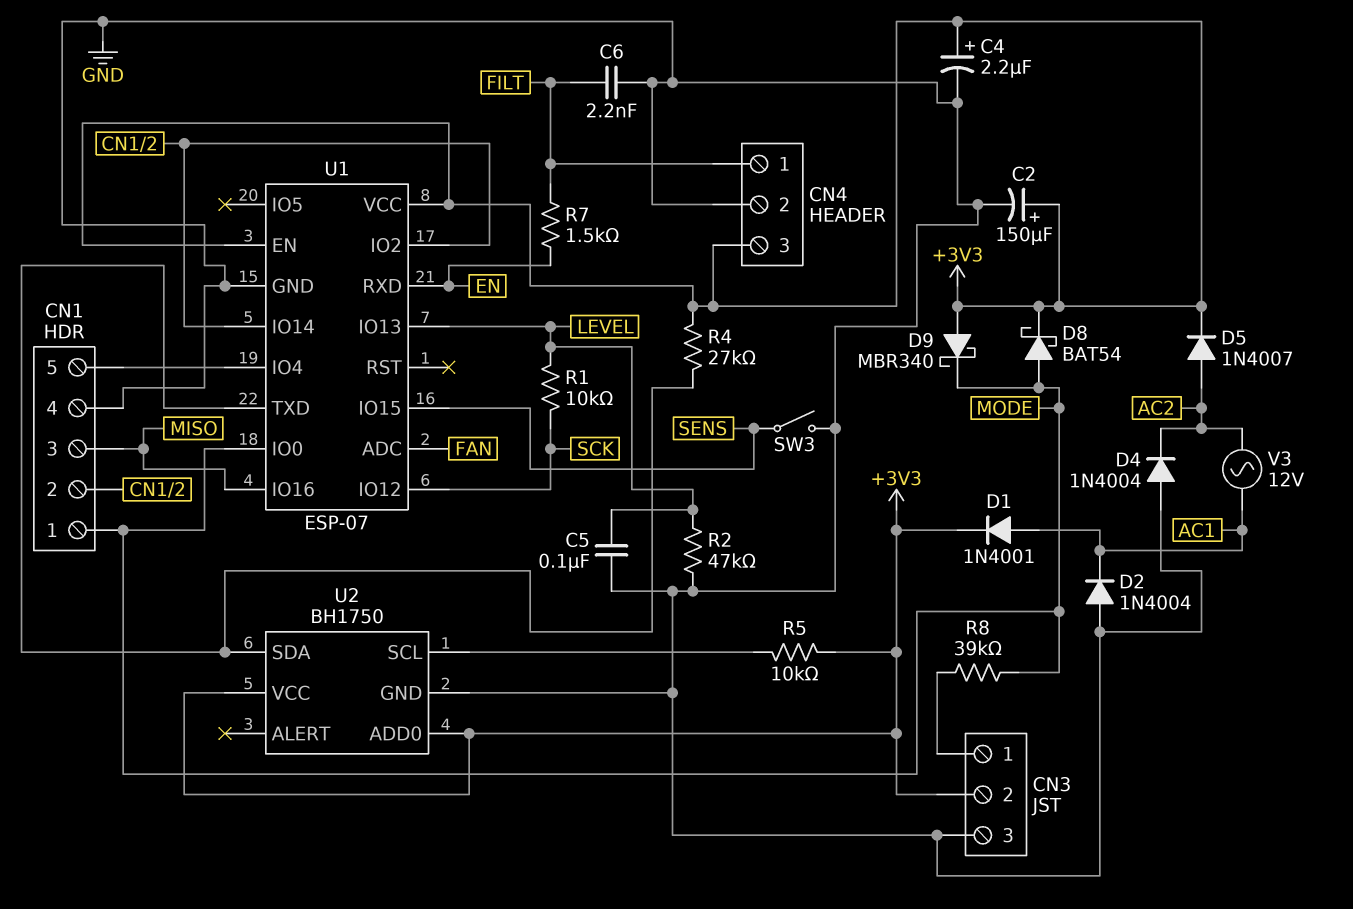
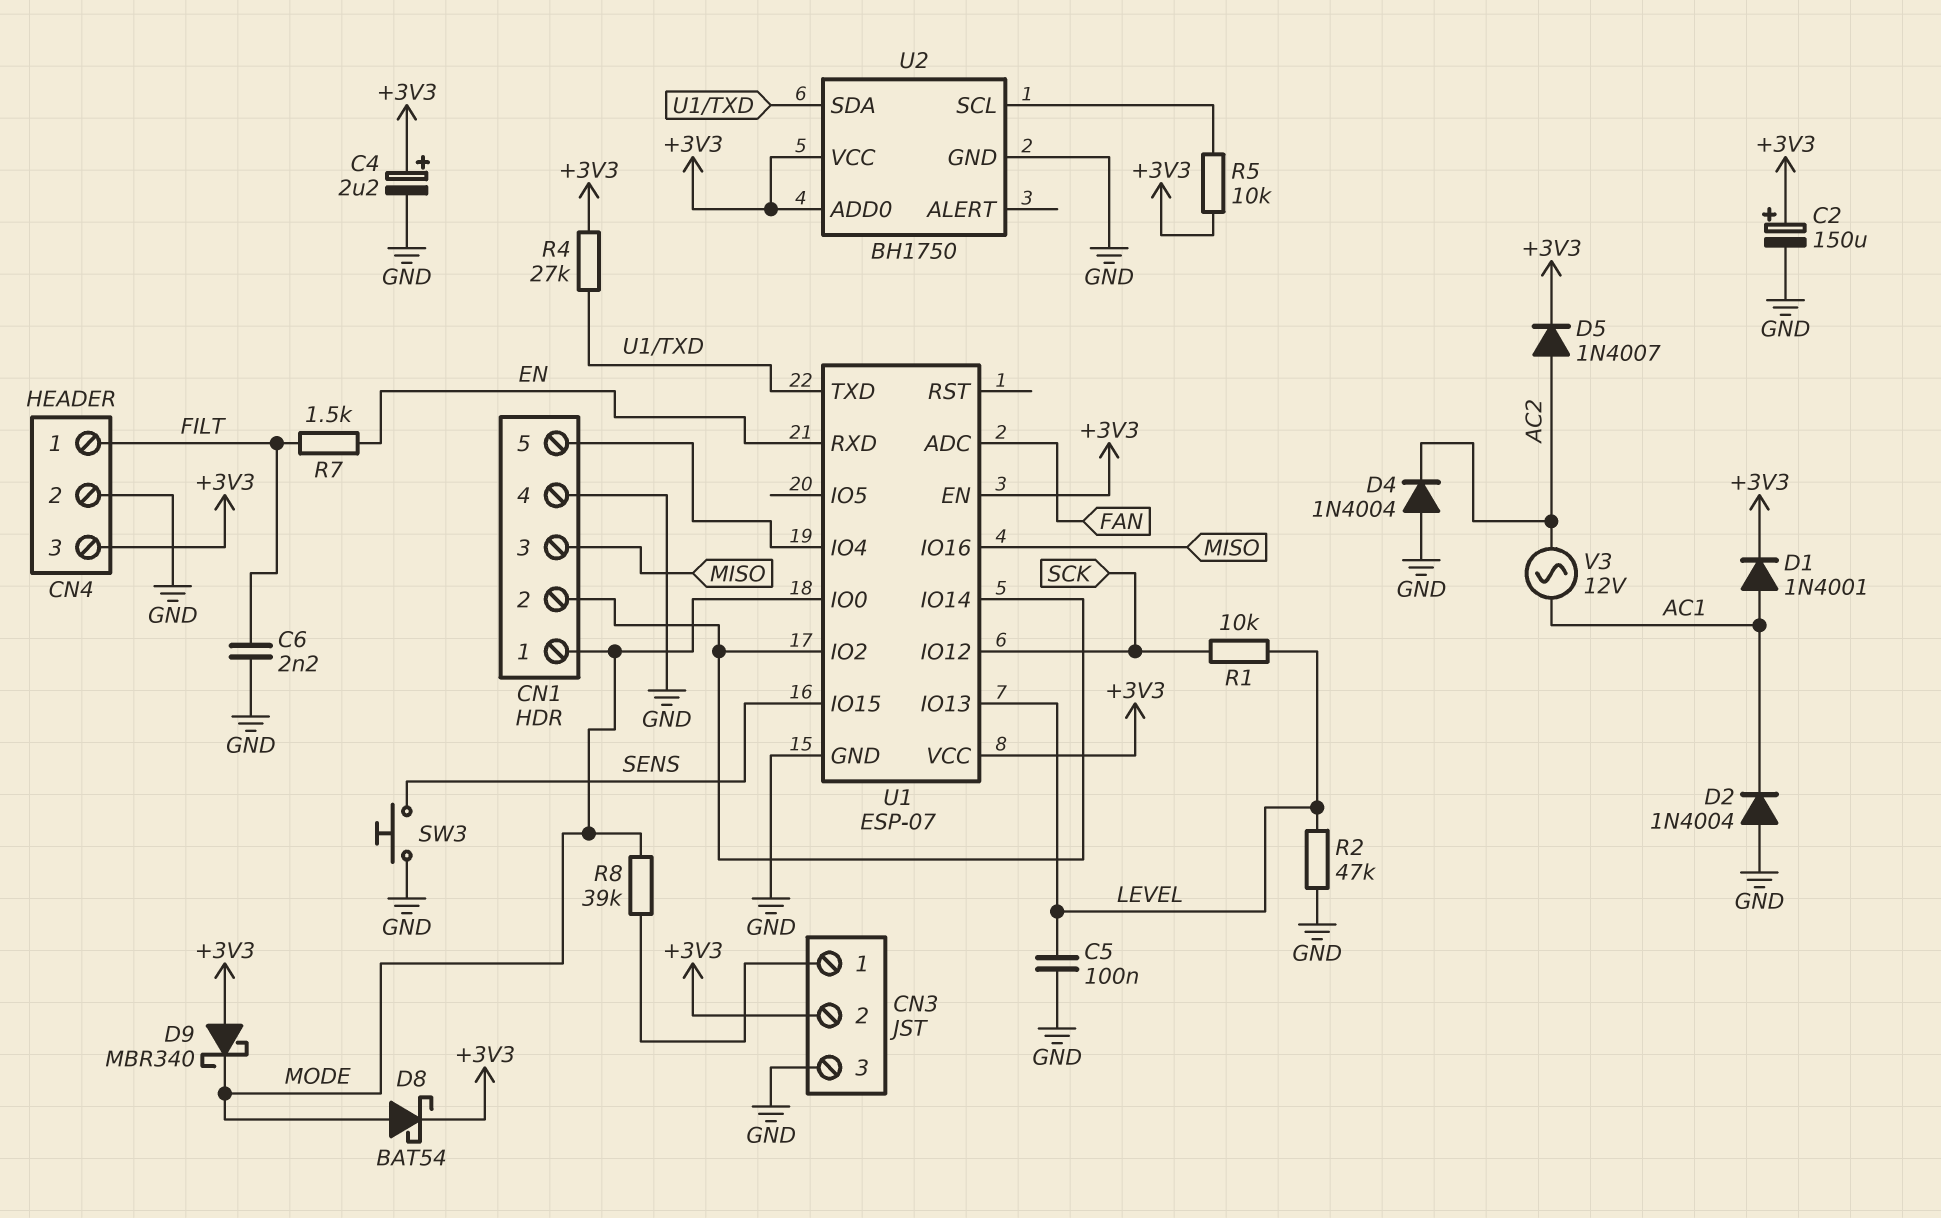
SW3: switch (GND, SENS) -> button (GND, SENS)

